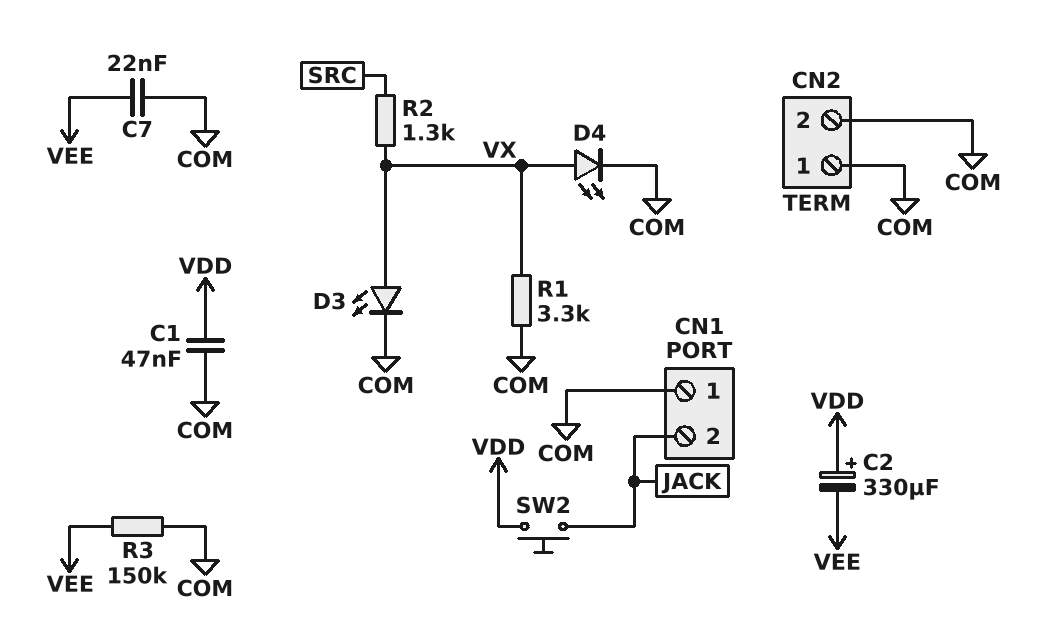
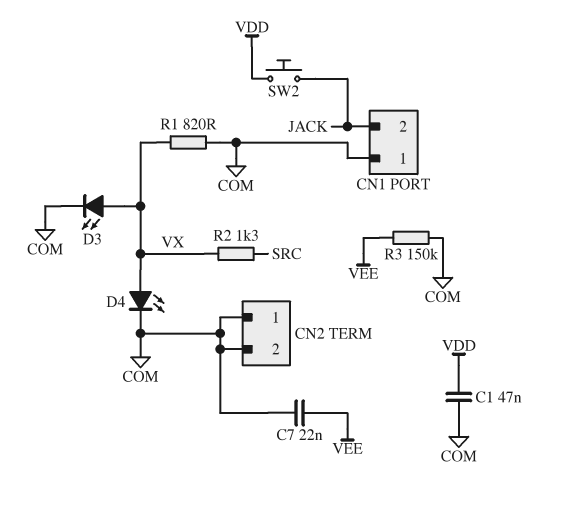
C2: 330uF (plus VDD, minus VEE) -> none
R1: 3.3k (COM, VX) -> 820 (COM, VX)

